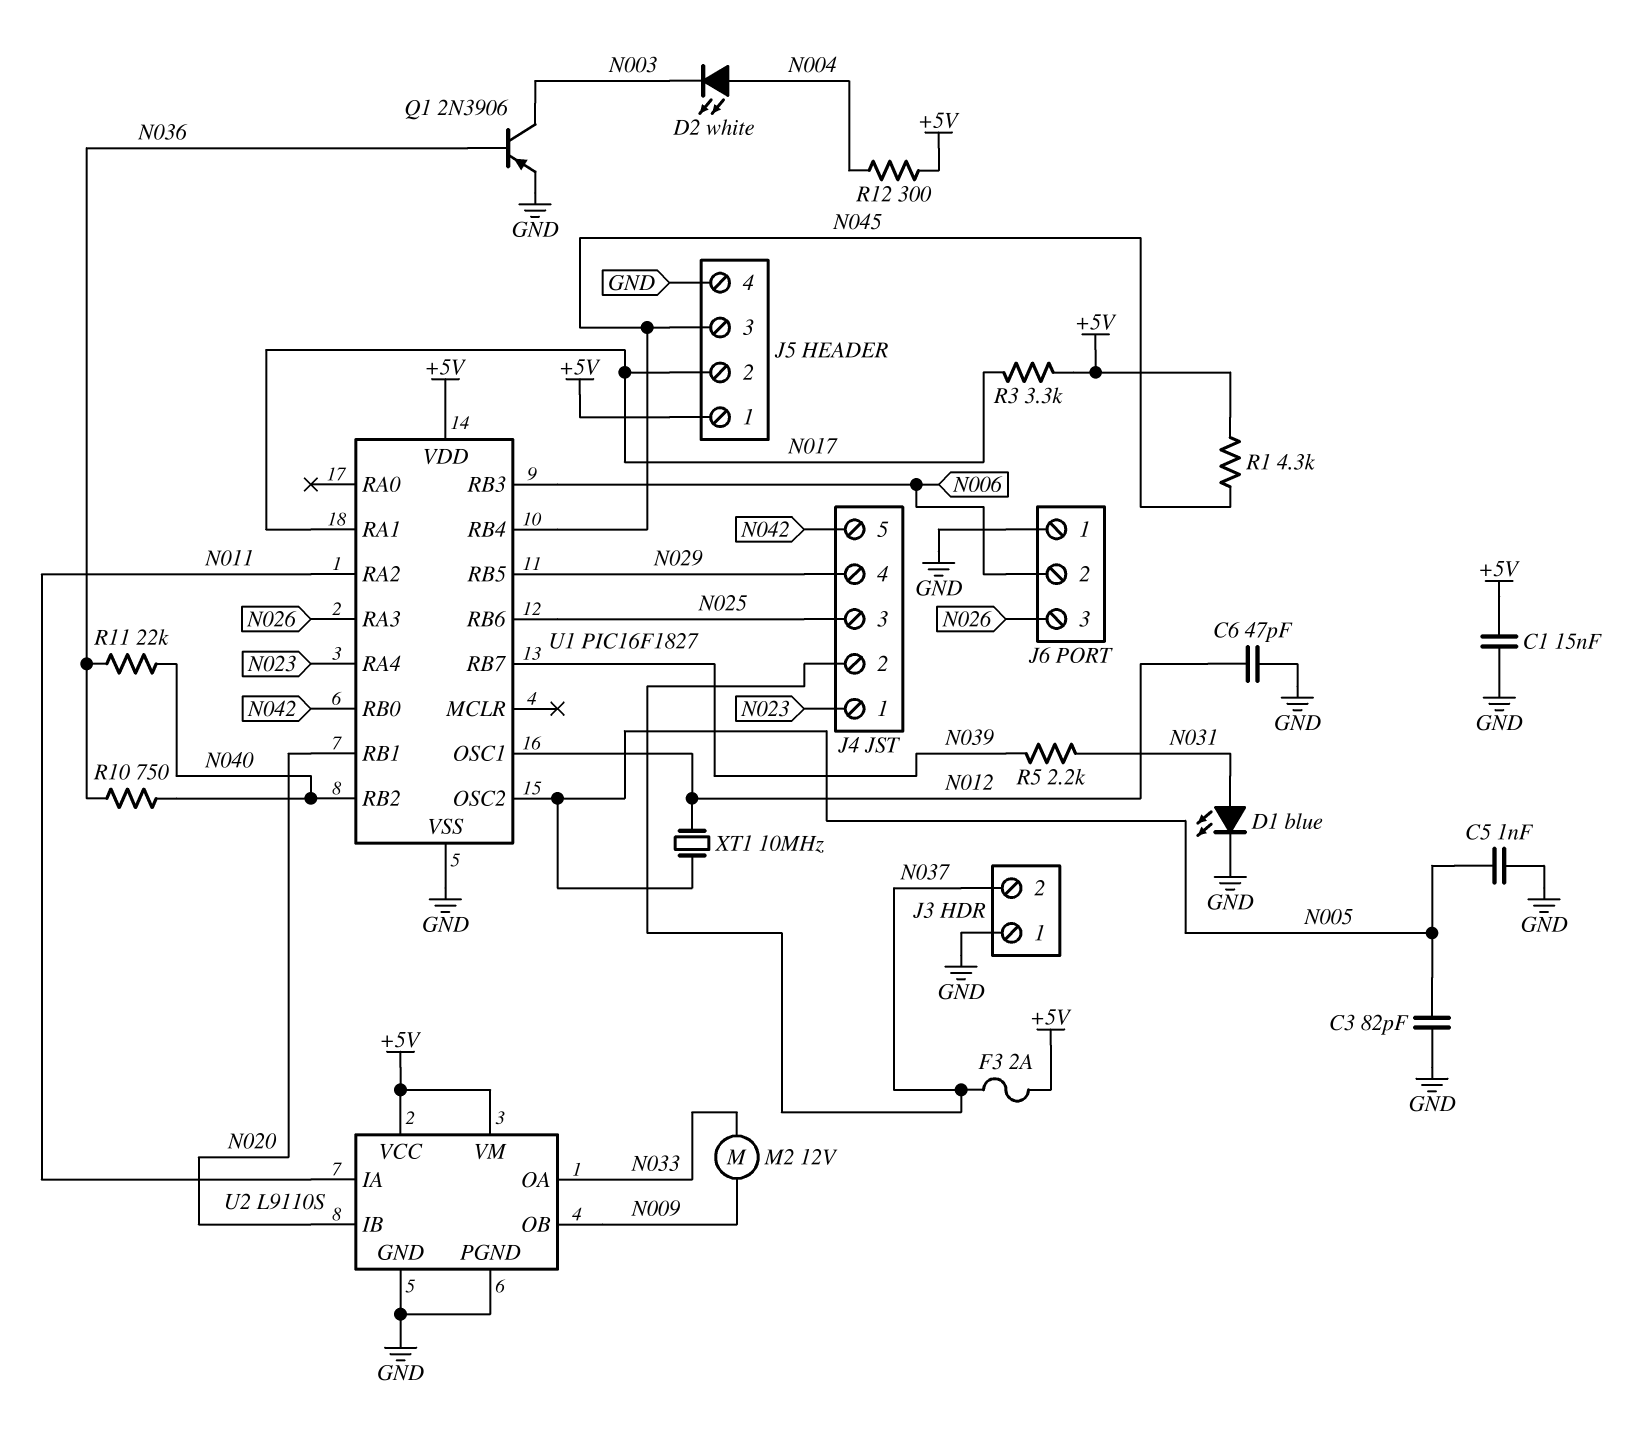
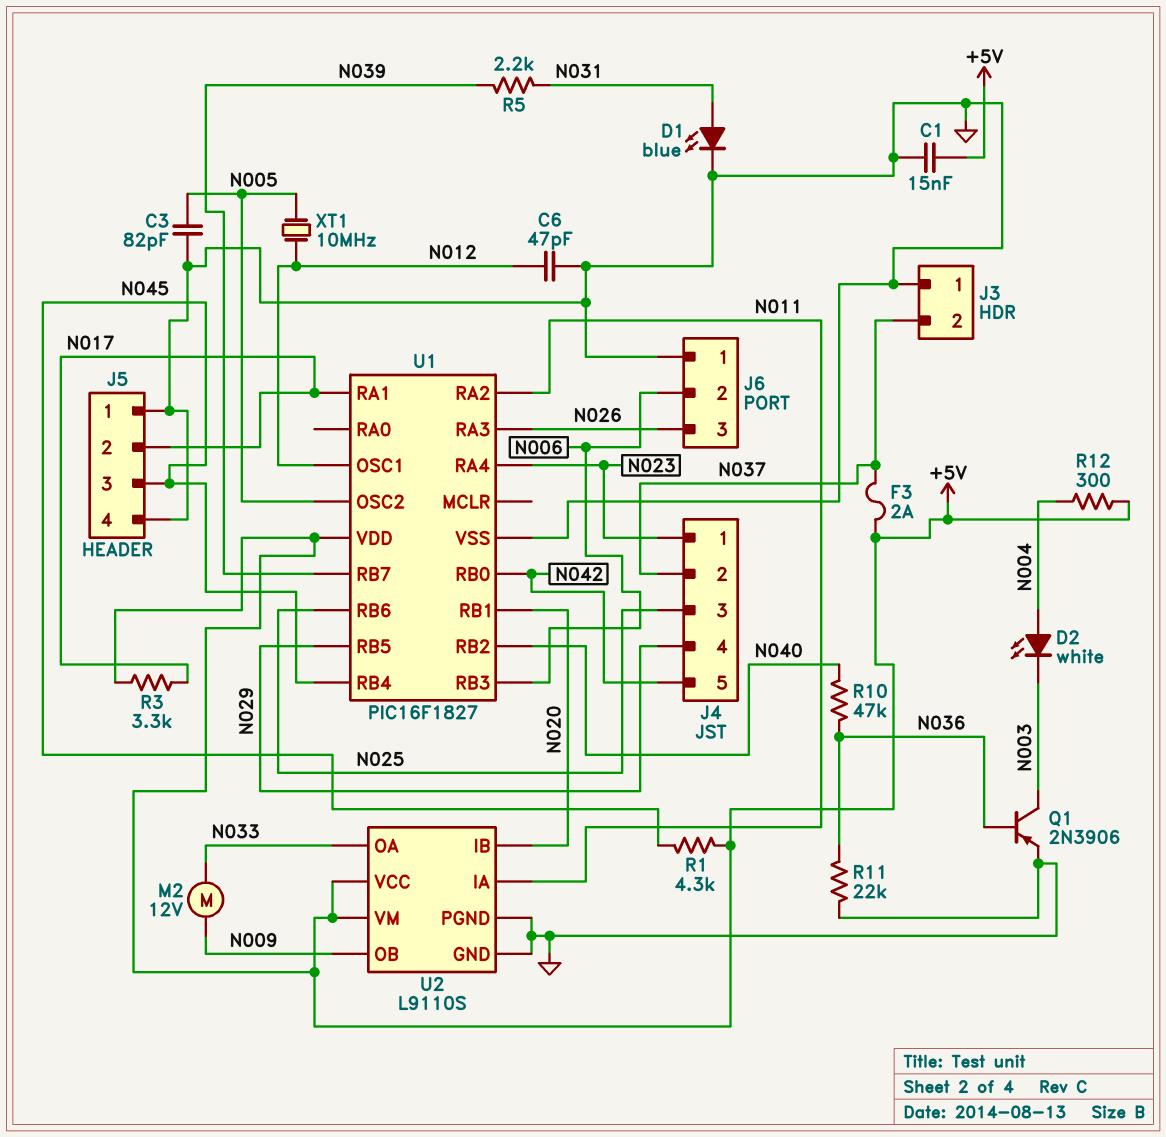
C5: 1nF (GND, N005) -> none
J5 pin 1: +5V -> GND
R10: 750 (N036, N040) -> 47k (N036, N040)
R11: 22k (N036, N040) -> 22k (GND, N036)

